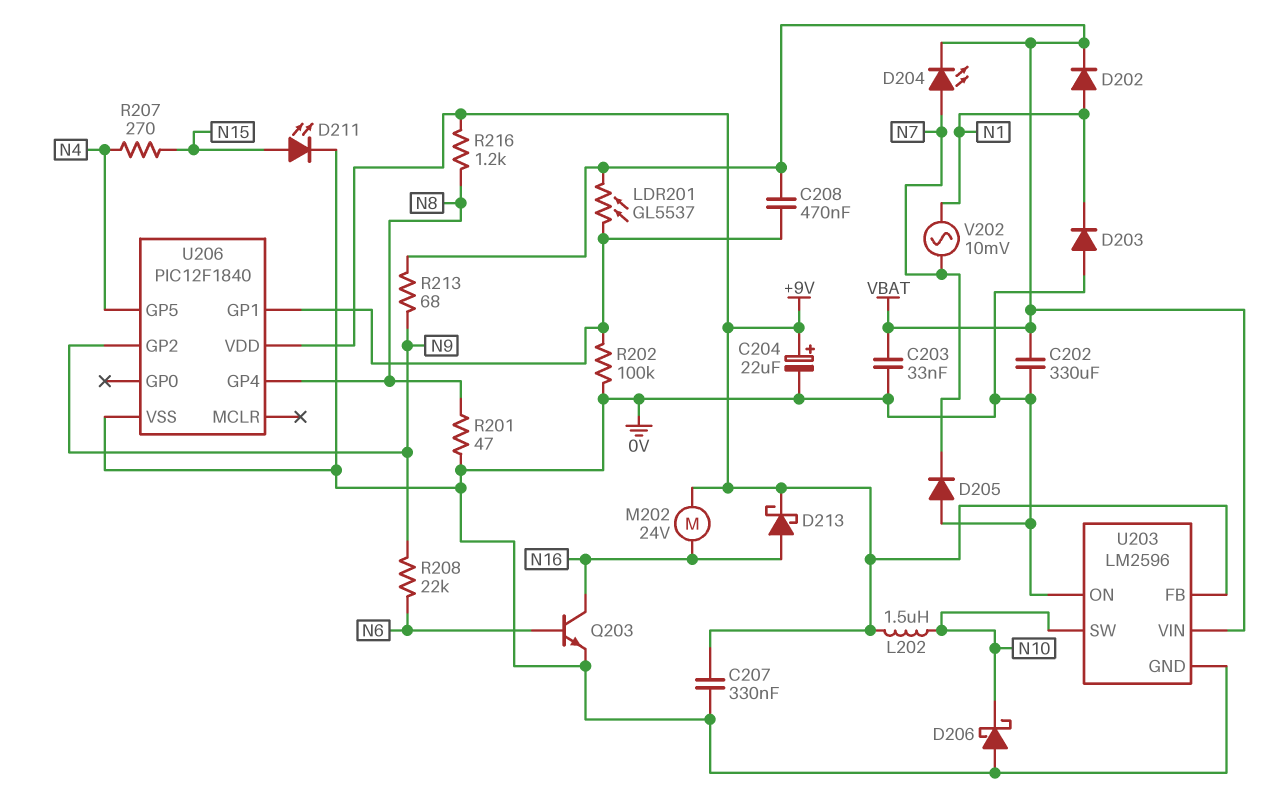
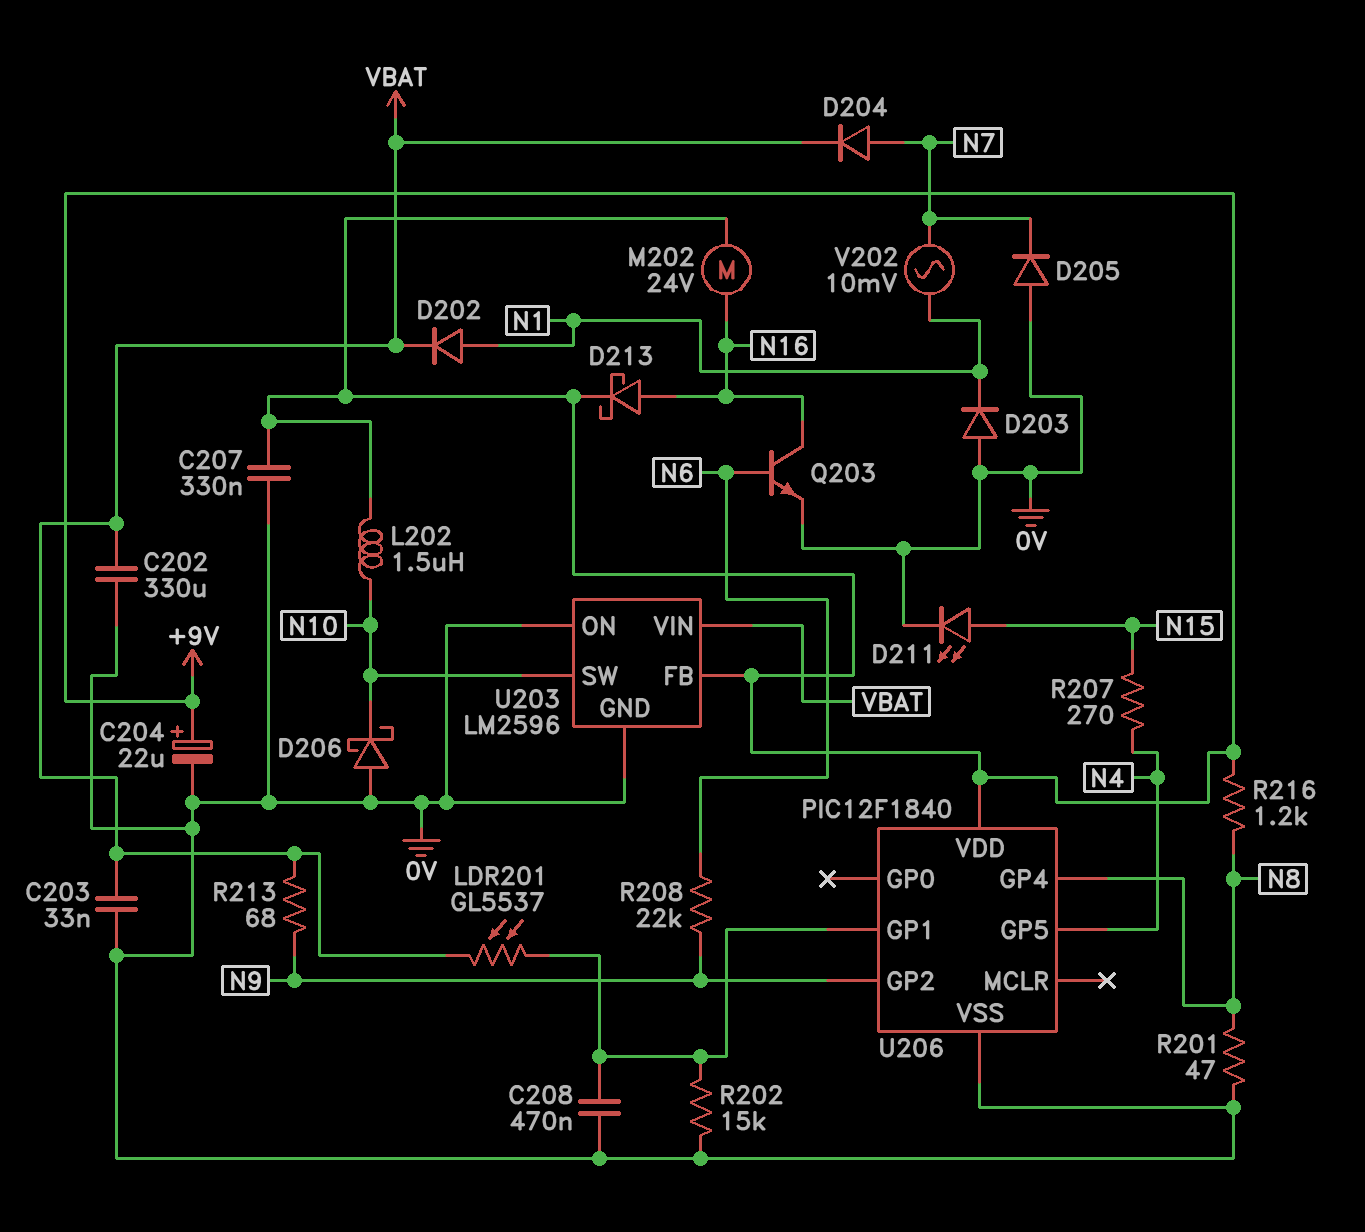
C208: 470nF (U206/GP1, VBAT) -> 470nF (0V, U206/GP1)
D204: LED (A N7, K VBAT) -> diode (A N7, K VBAT)
R202: 100k (0V, U206/GP1) -> 15k (0V, U206/GP1)

